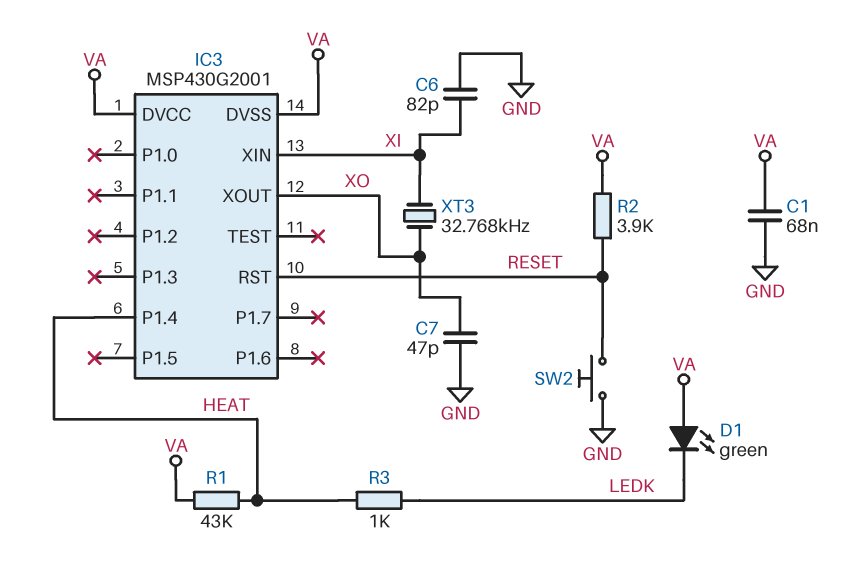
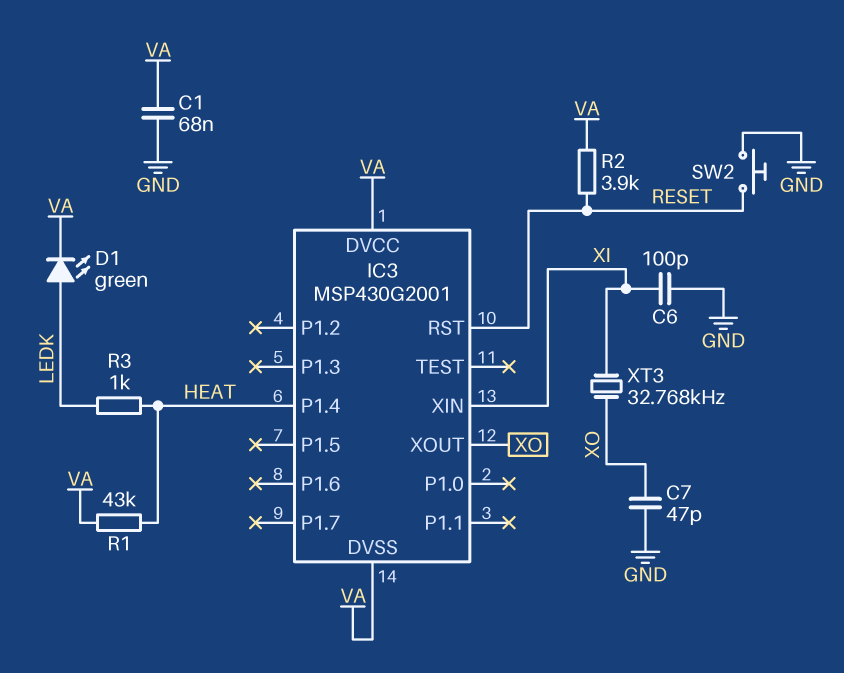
C6: 82pF (GND, XI) -> 100pF (GND, XI)
D1: LED green (A VA, K LEDK) -> LED green (A LEDK, K VA)

